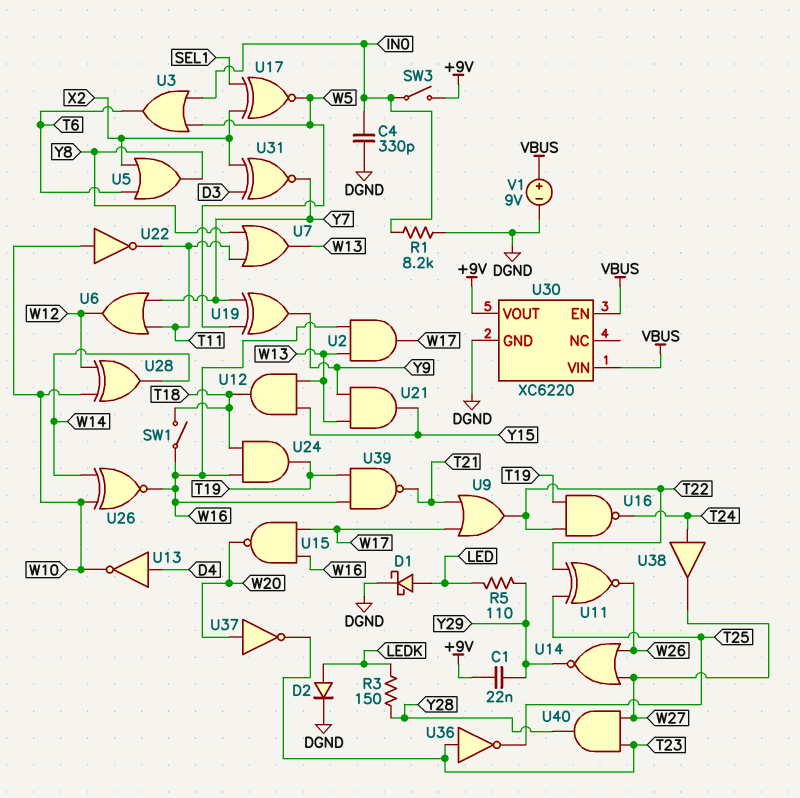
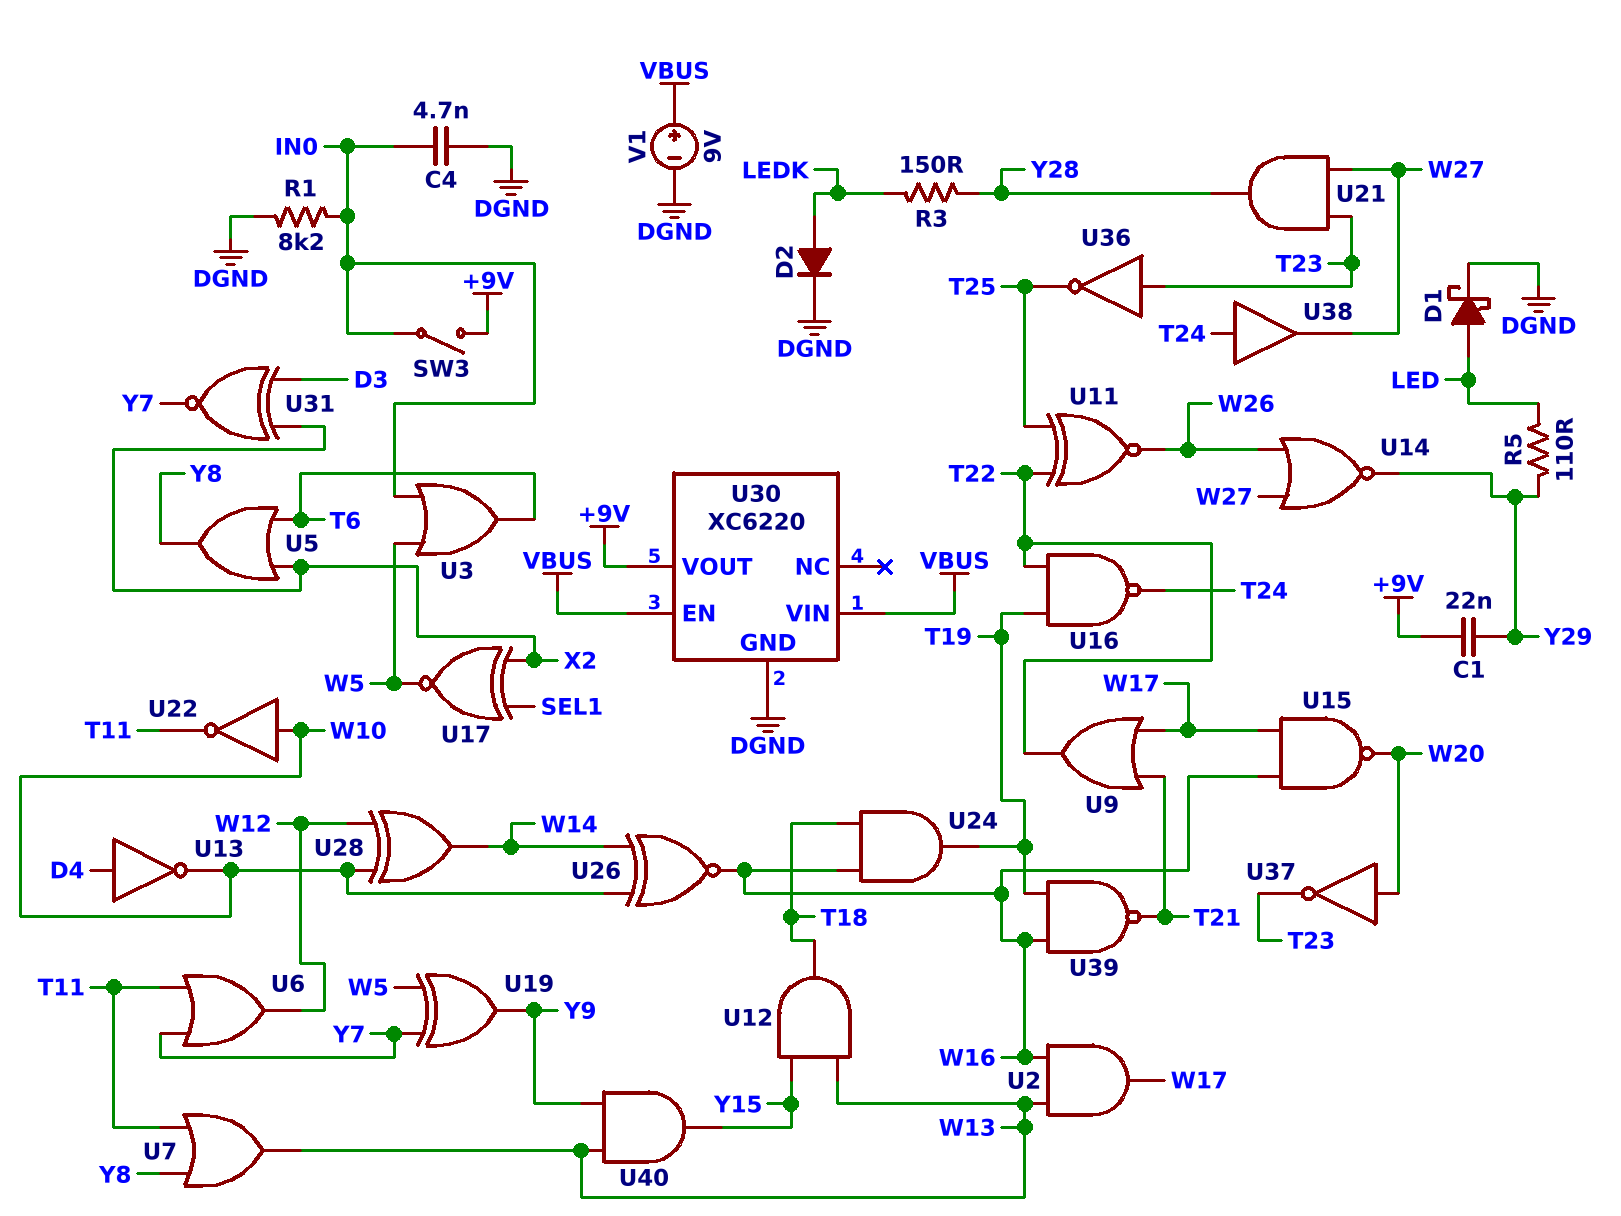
C4: 330pF (DGND, IN0) -> 4.7nF (DGND, IN0)
SW1: switch (T18, W16) -> none
U21: AND (in W13, in Y9, out Y15) -> AND (in T23, in W27, out Y28)
U40: AND (in T23, in W27, out Y28) -> AND (in W13, in Y9, out Y15)

